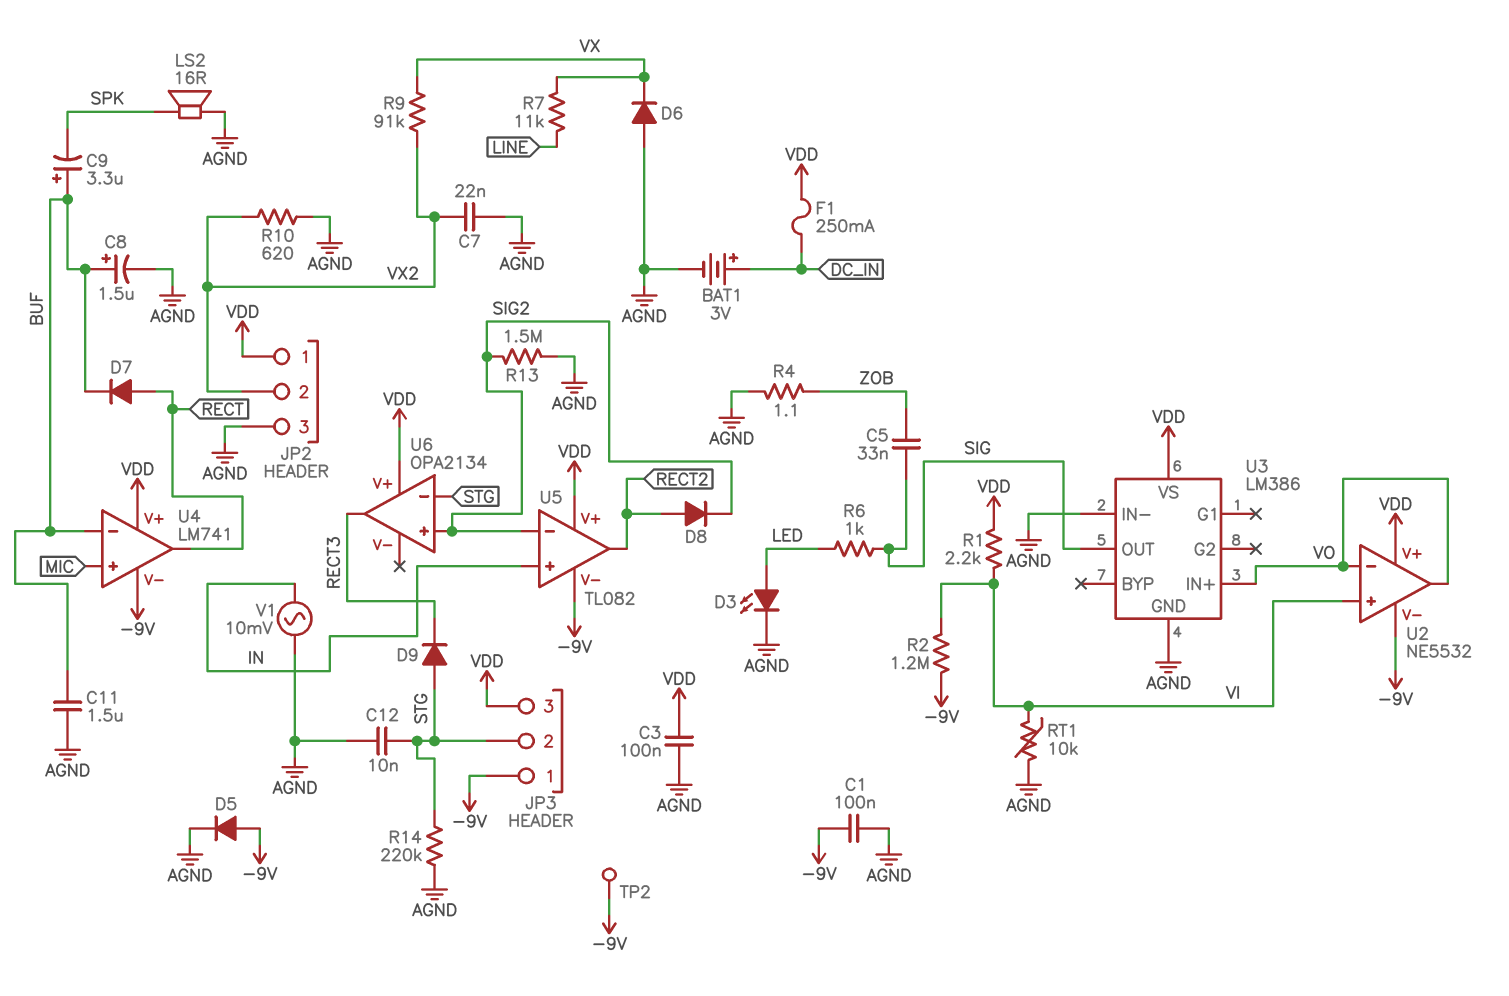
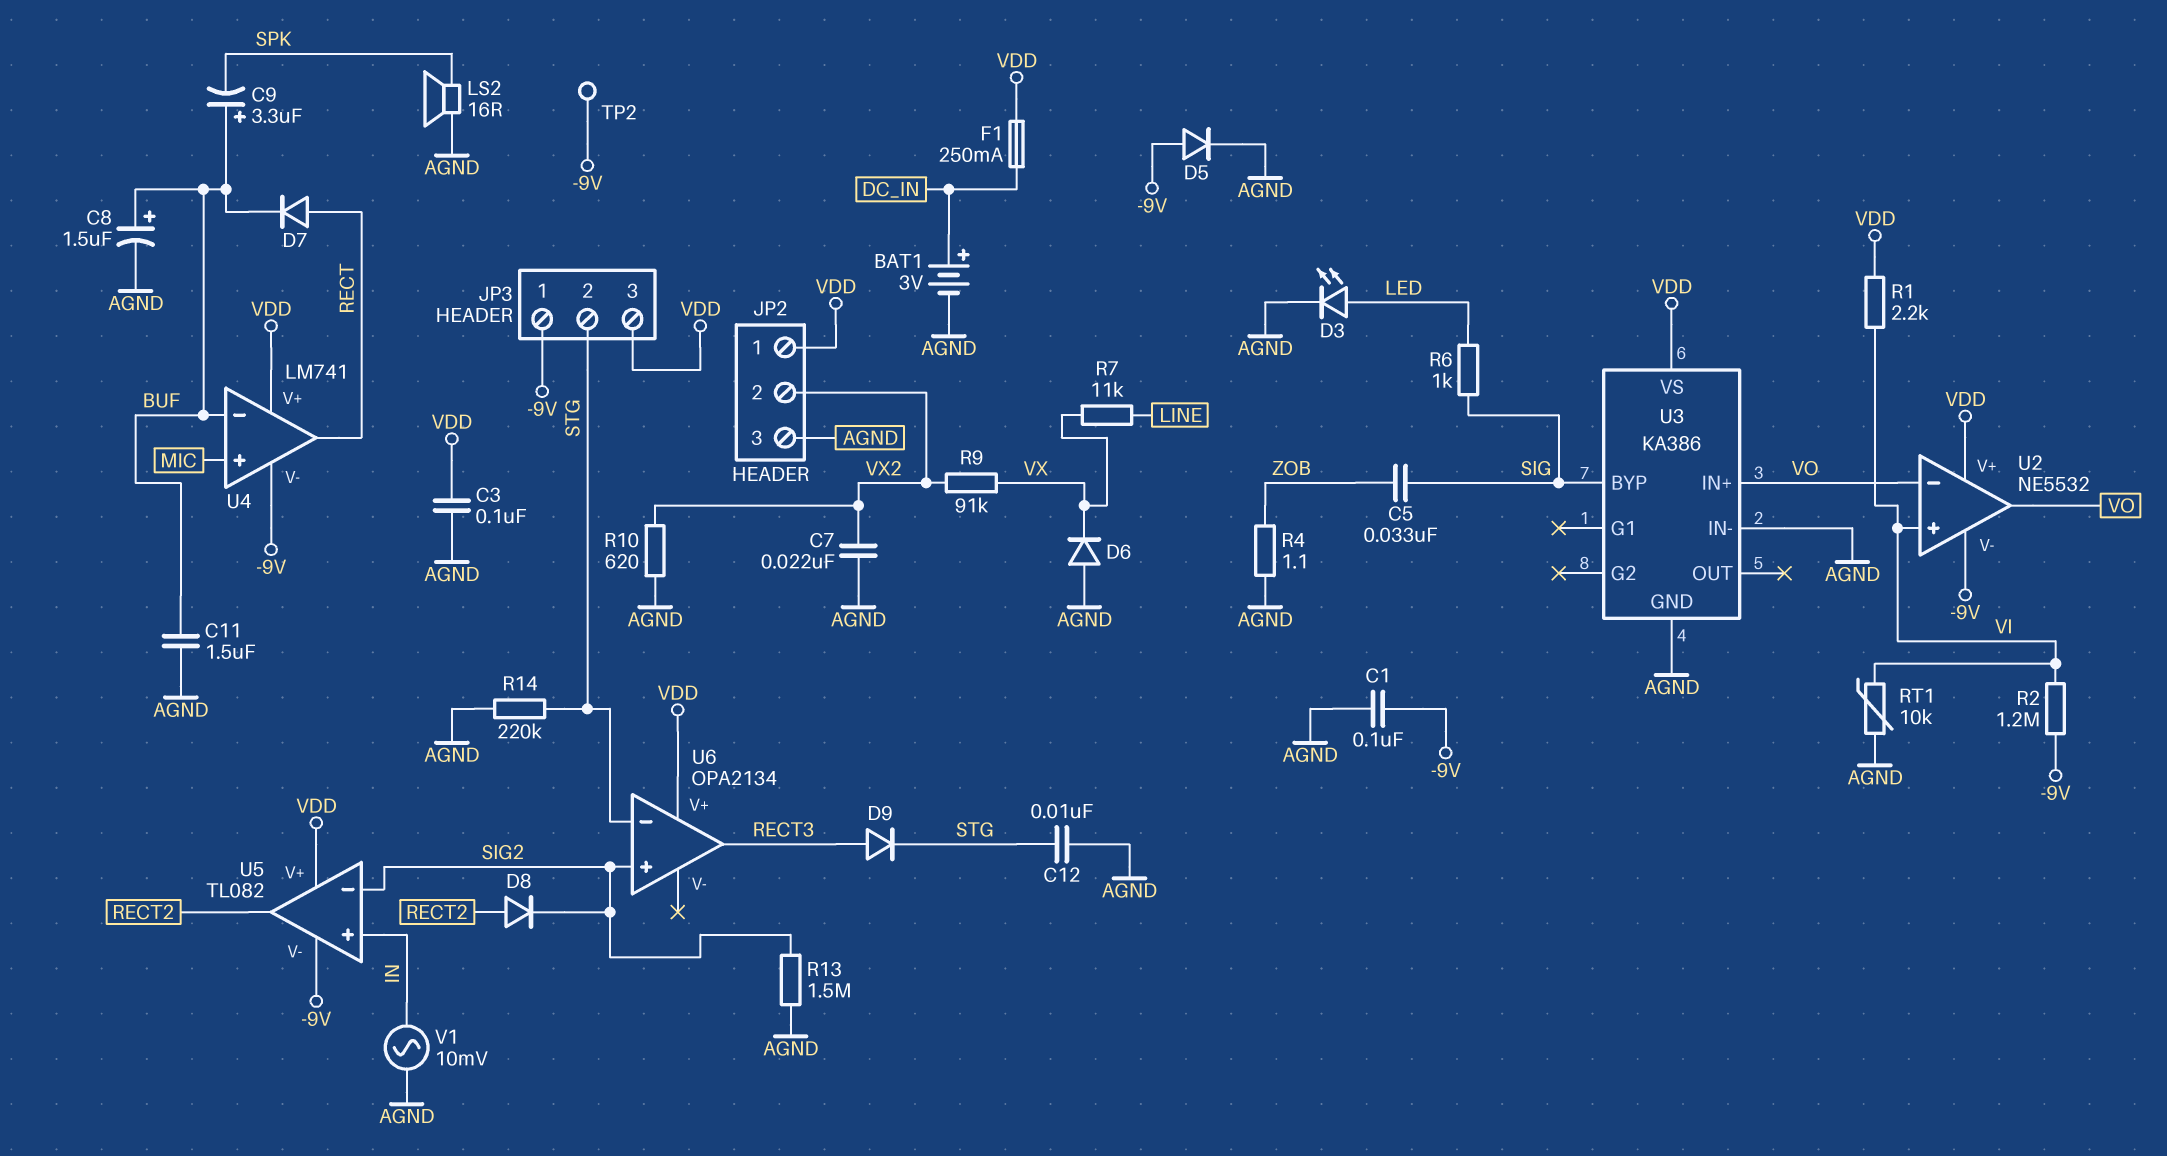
D9: diode (A STG, K RECT3) -> diode (A RECT3, K STG)
U3: LM386 -> KA386
U3 pin BYP: none -> SIG
U3 pin OUT: SIG -> none

